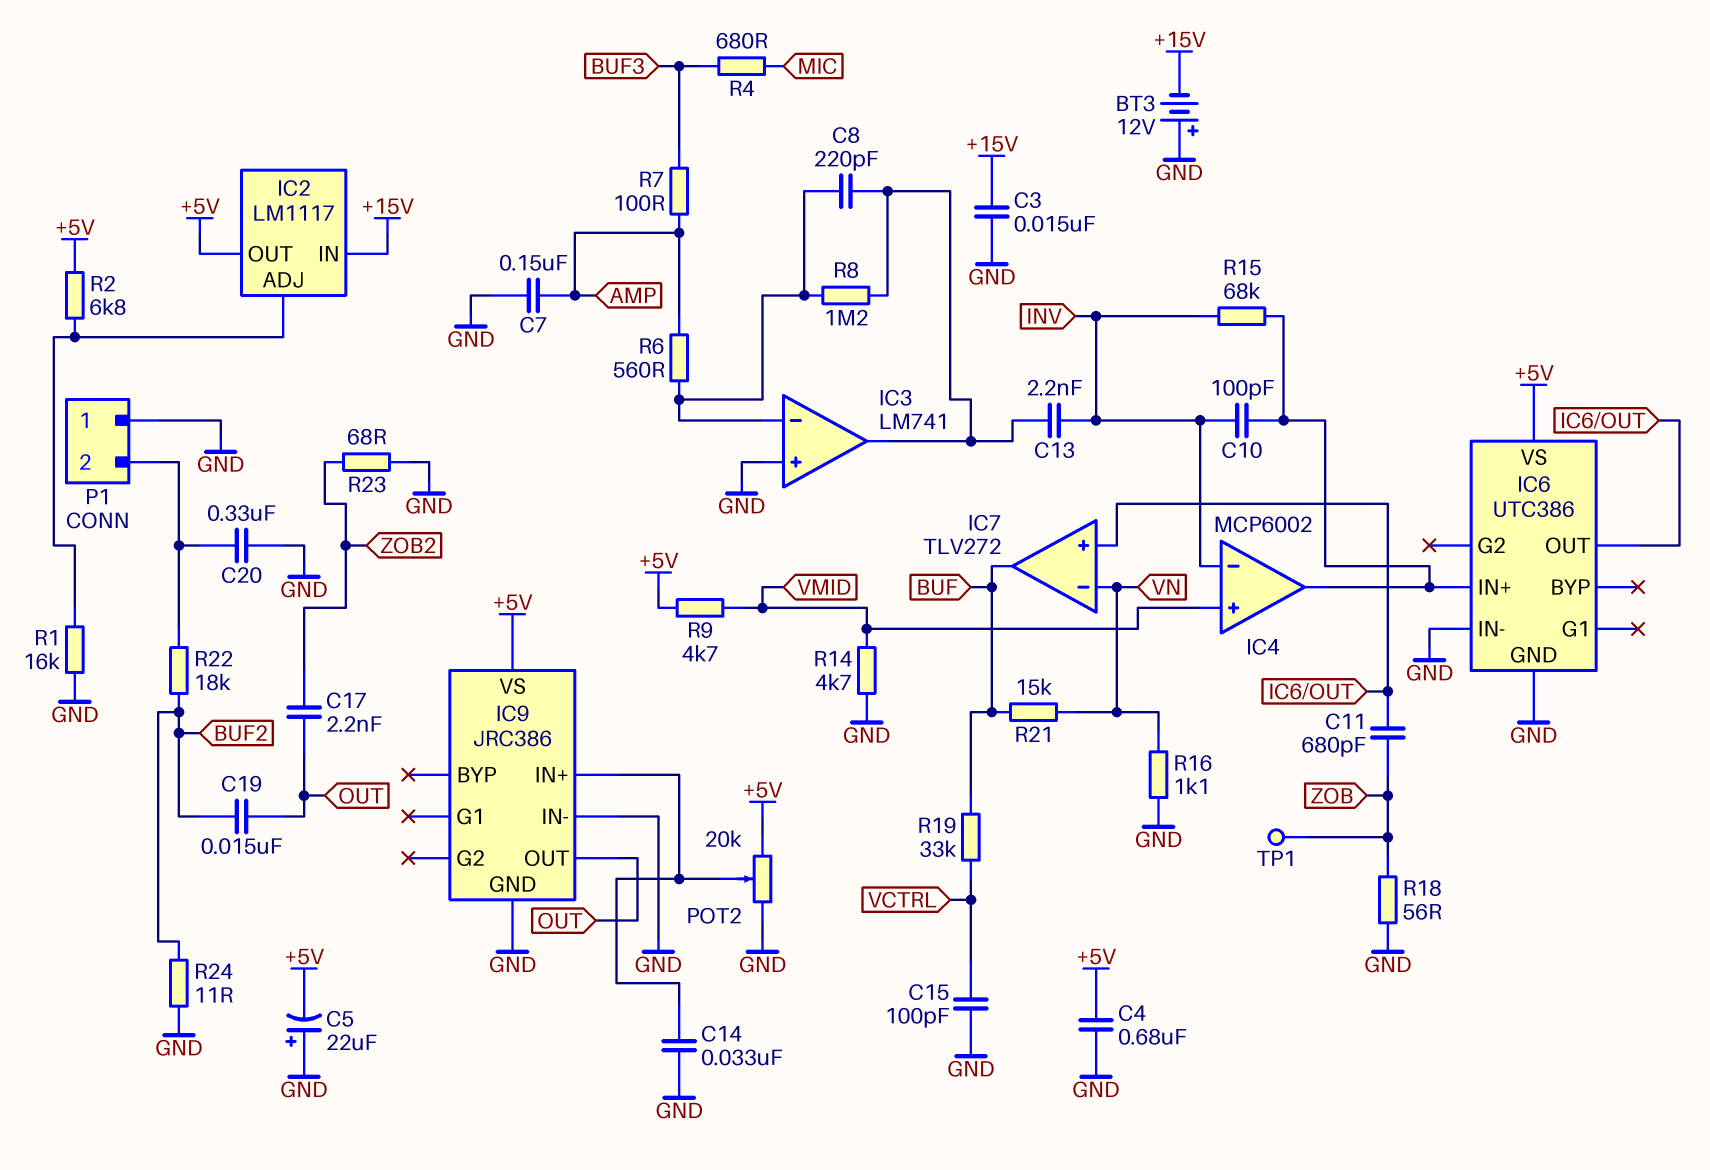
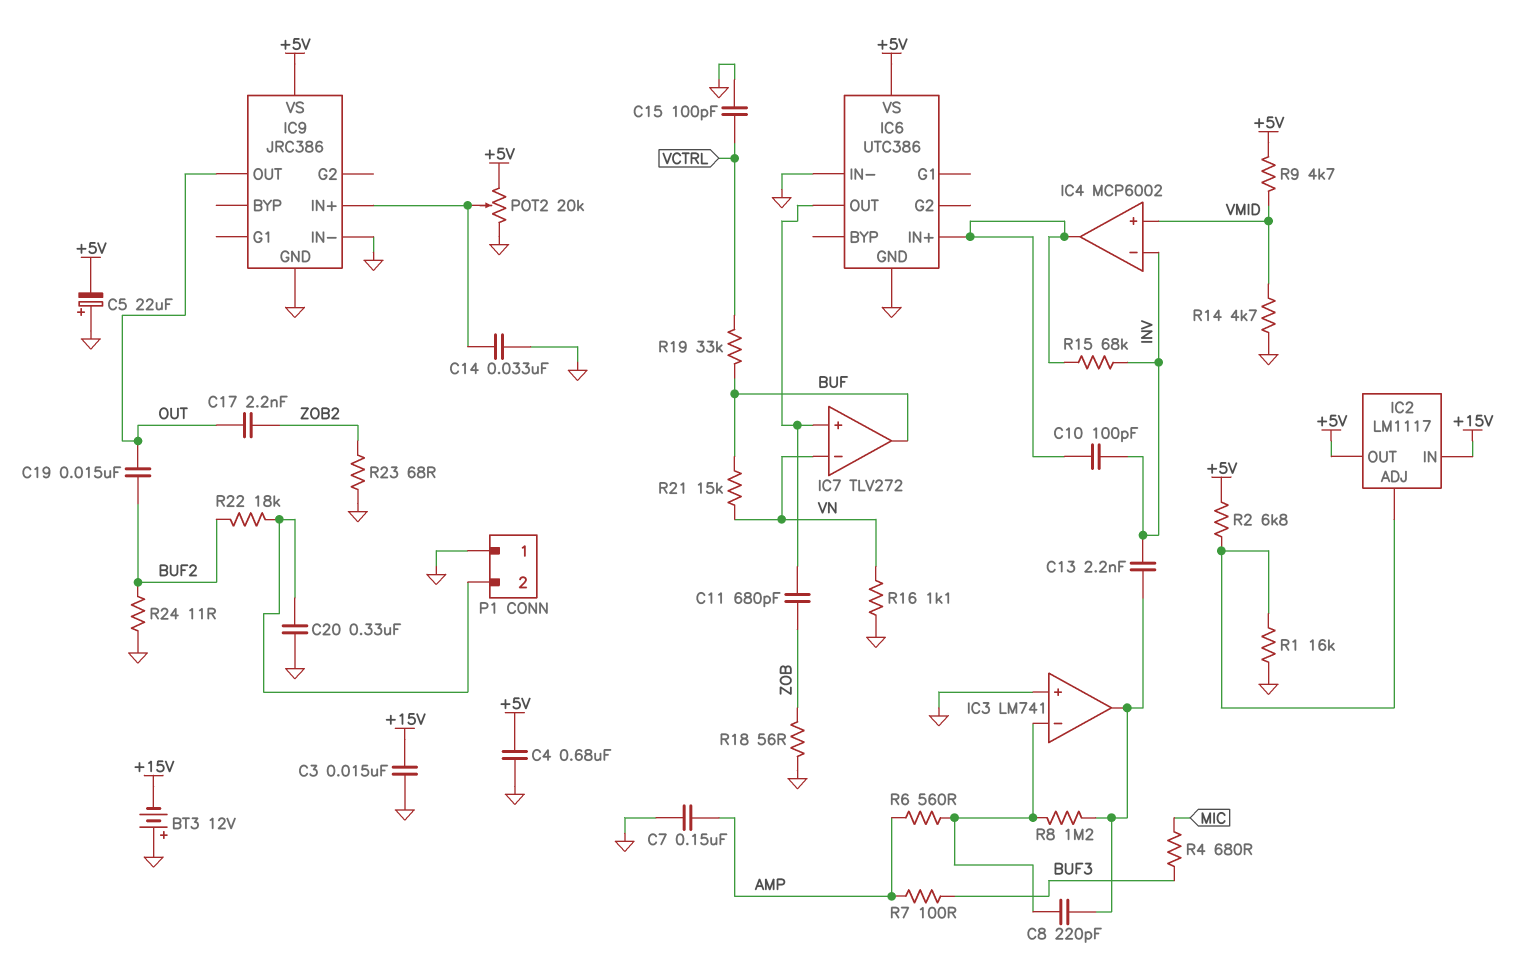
TP1: test point (ZOB) -> none

